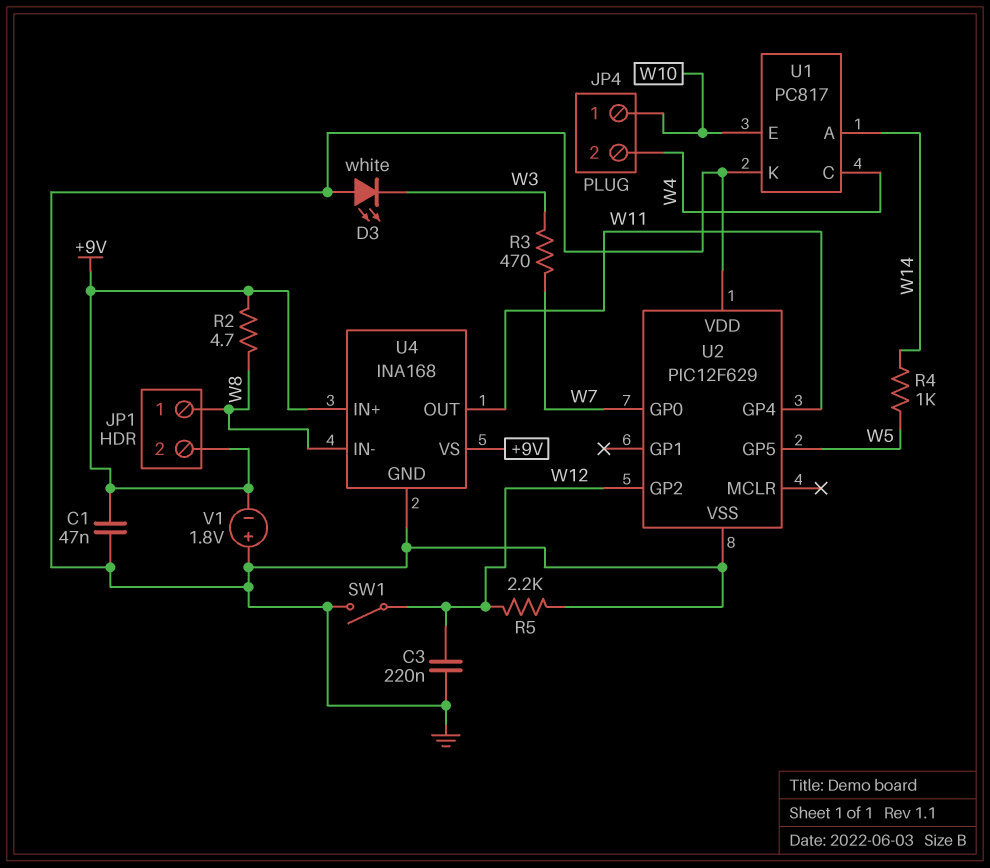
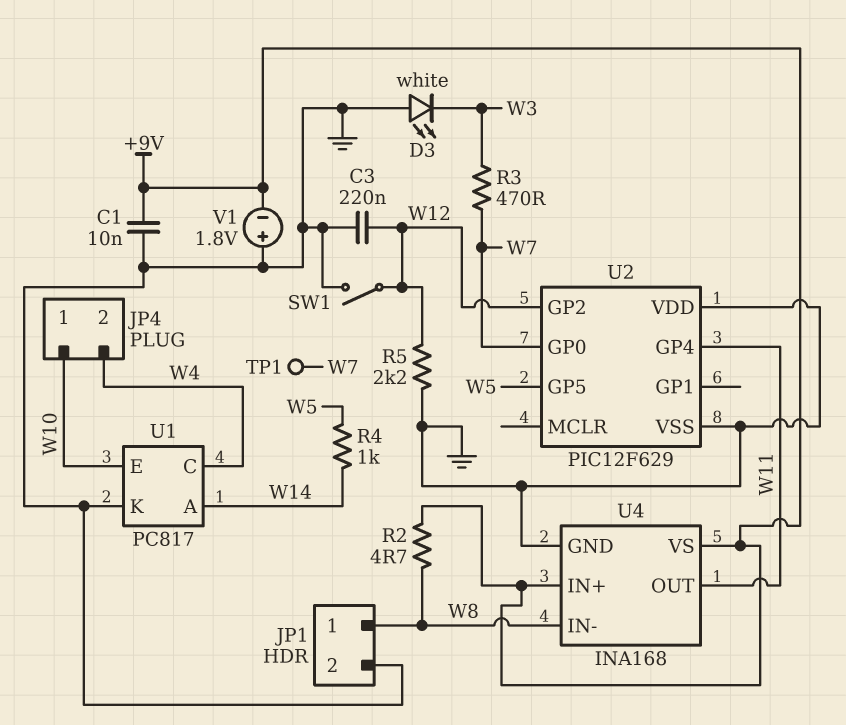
C1: 47nF (+9V, GND) -> 10nF (+9V, GND)
JP1 pin 2: +9V -> GND
TP1: none -> test point (W7)

